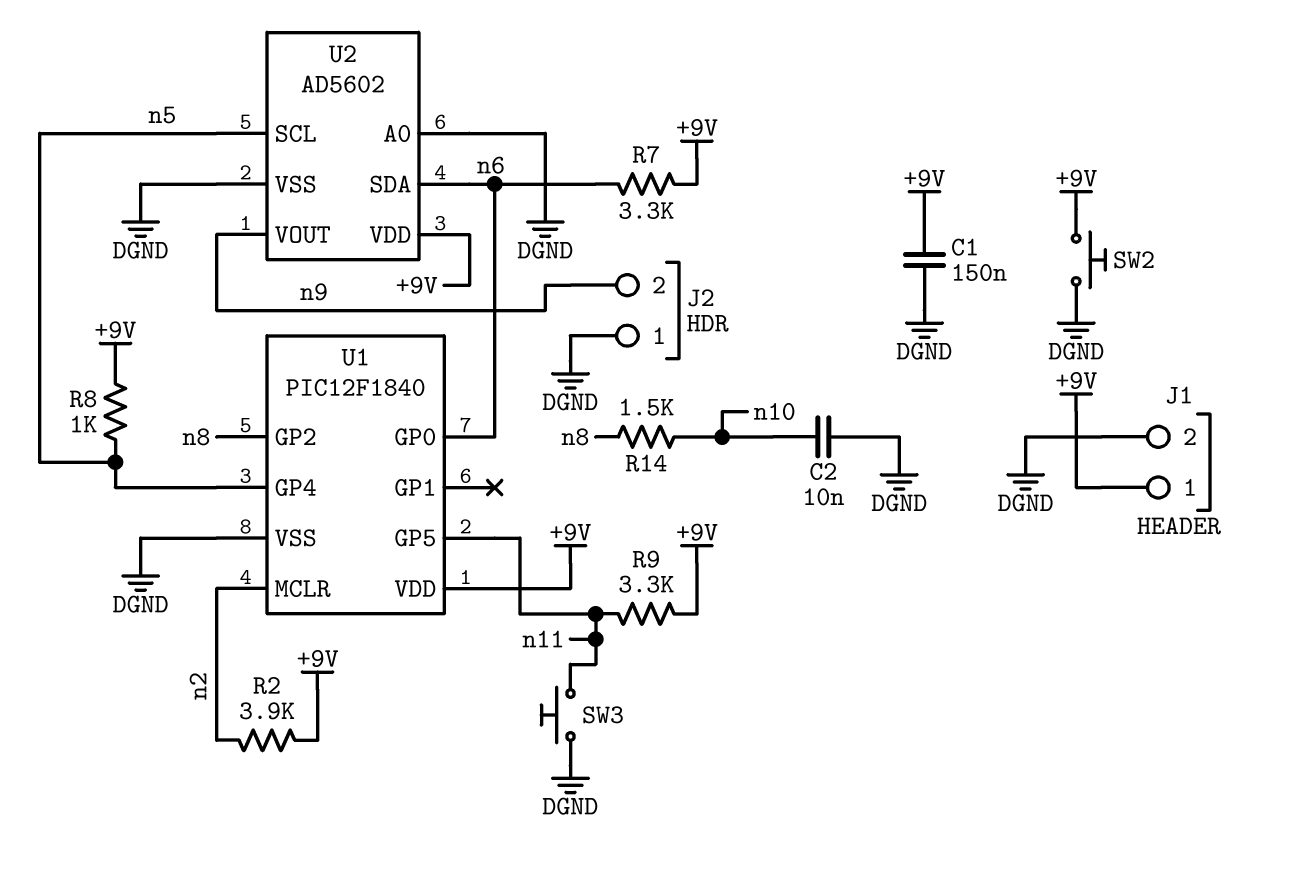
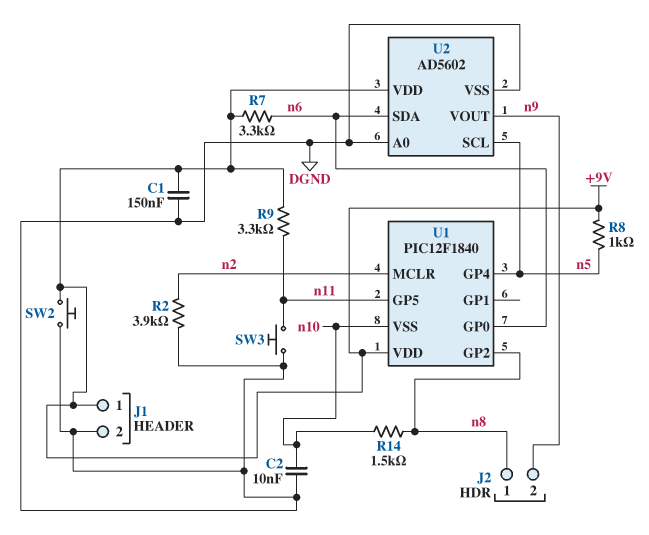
J2 pin 1: DGND -> n8
R2: 3.9k (+9V, n2) -> 3.9k (DGND, n2)
U1 pin VSS: DGND -> n10

